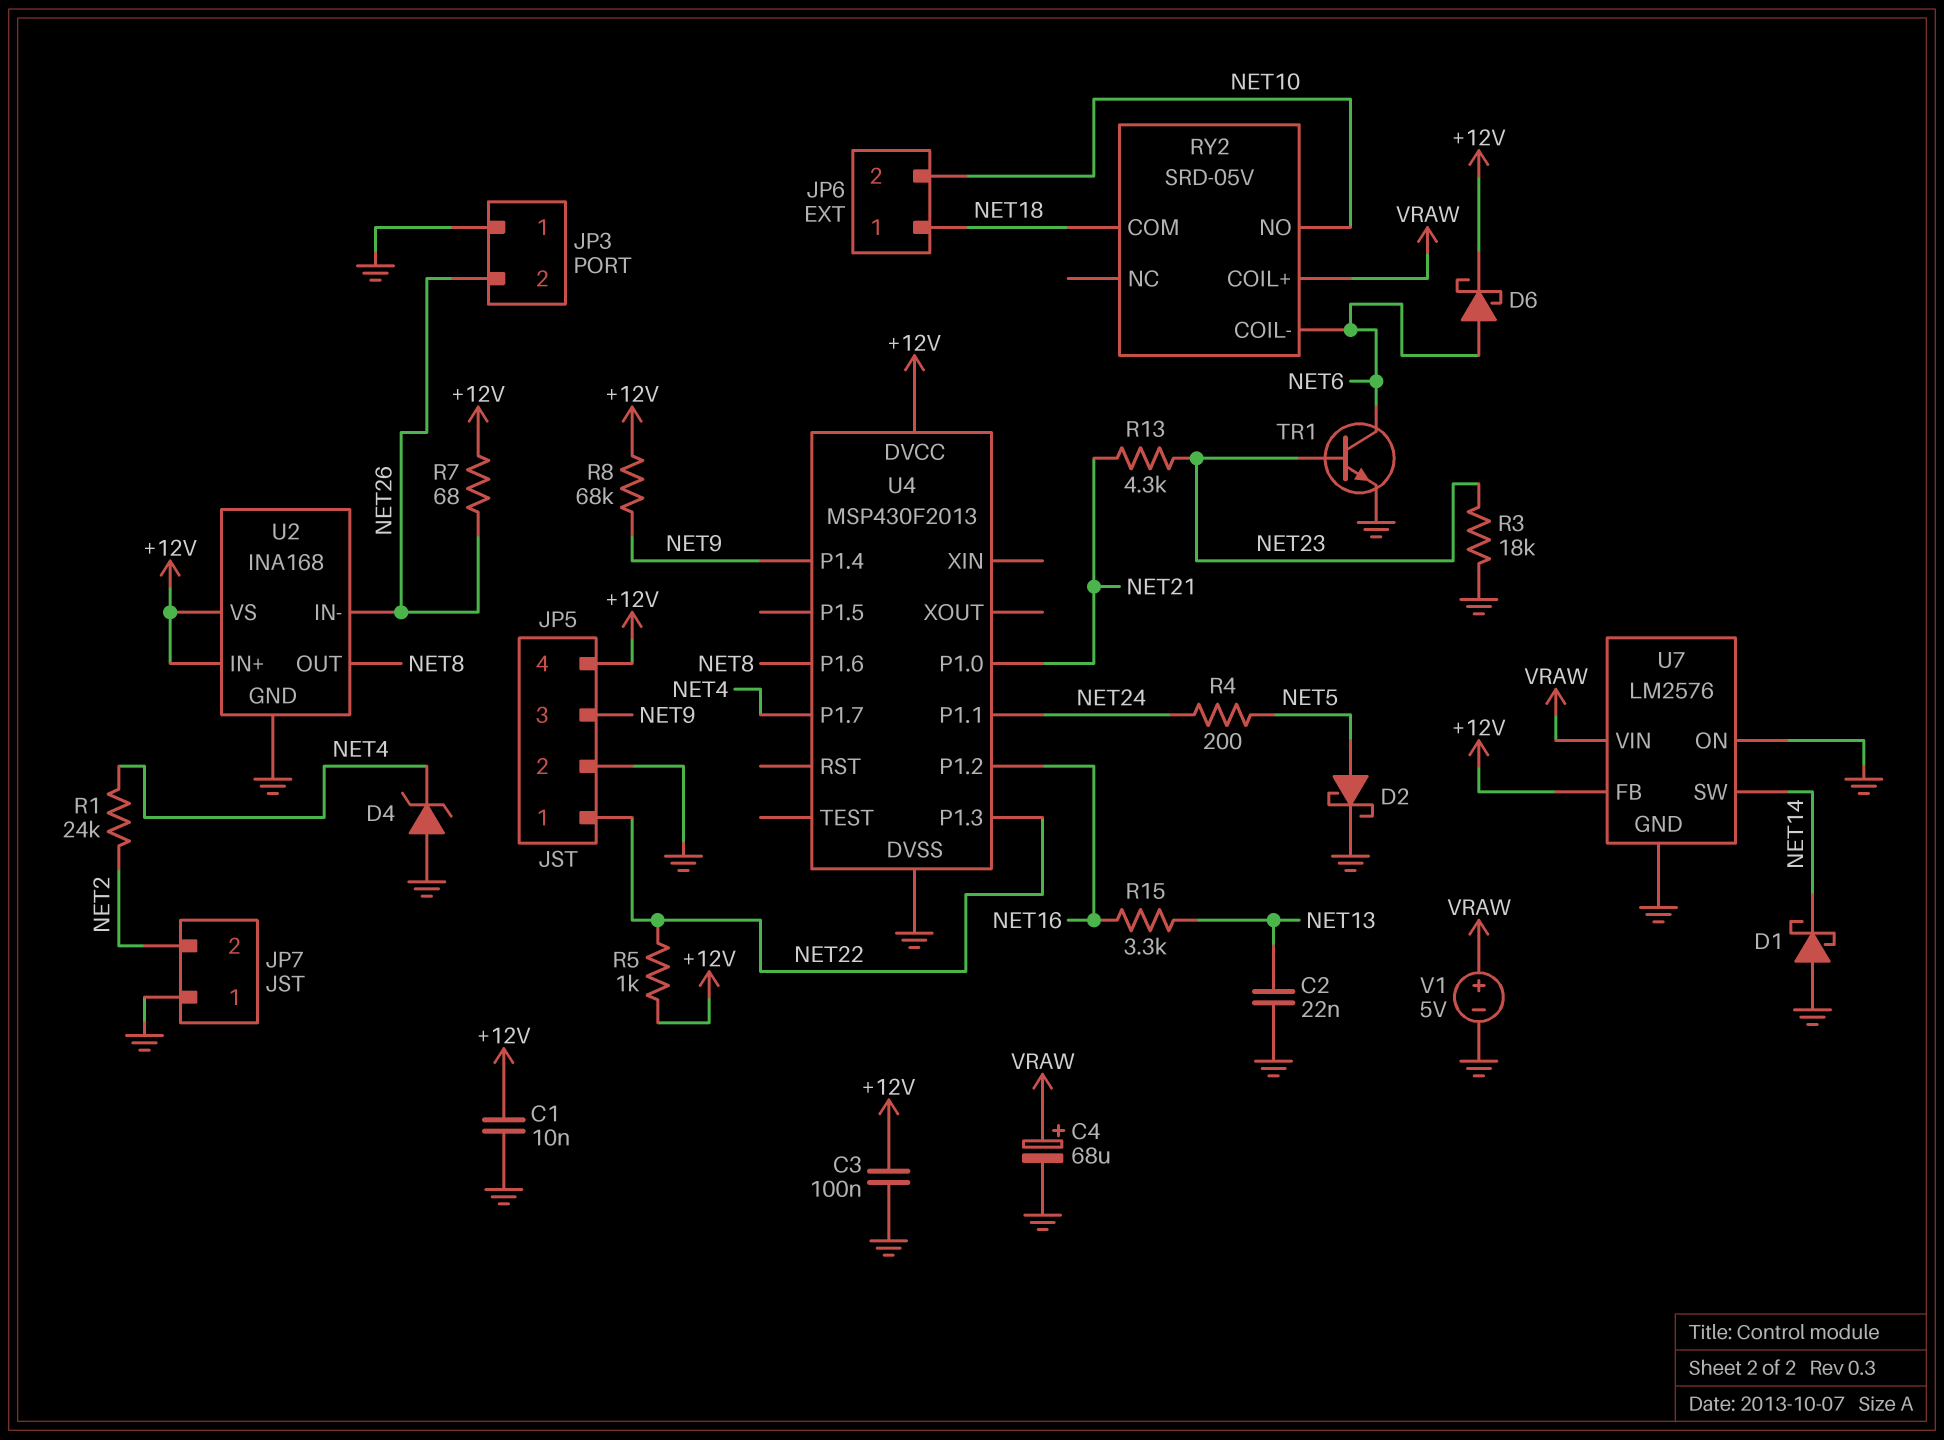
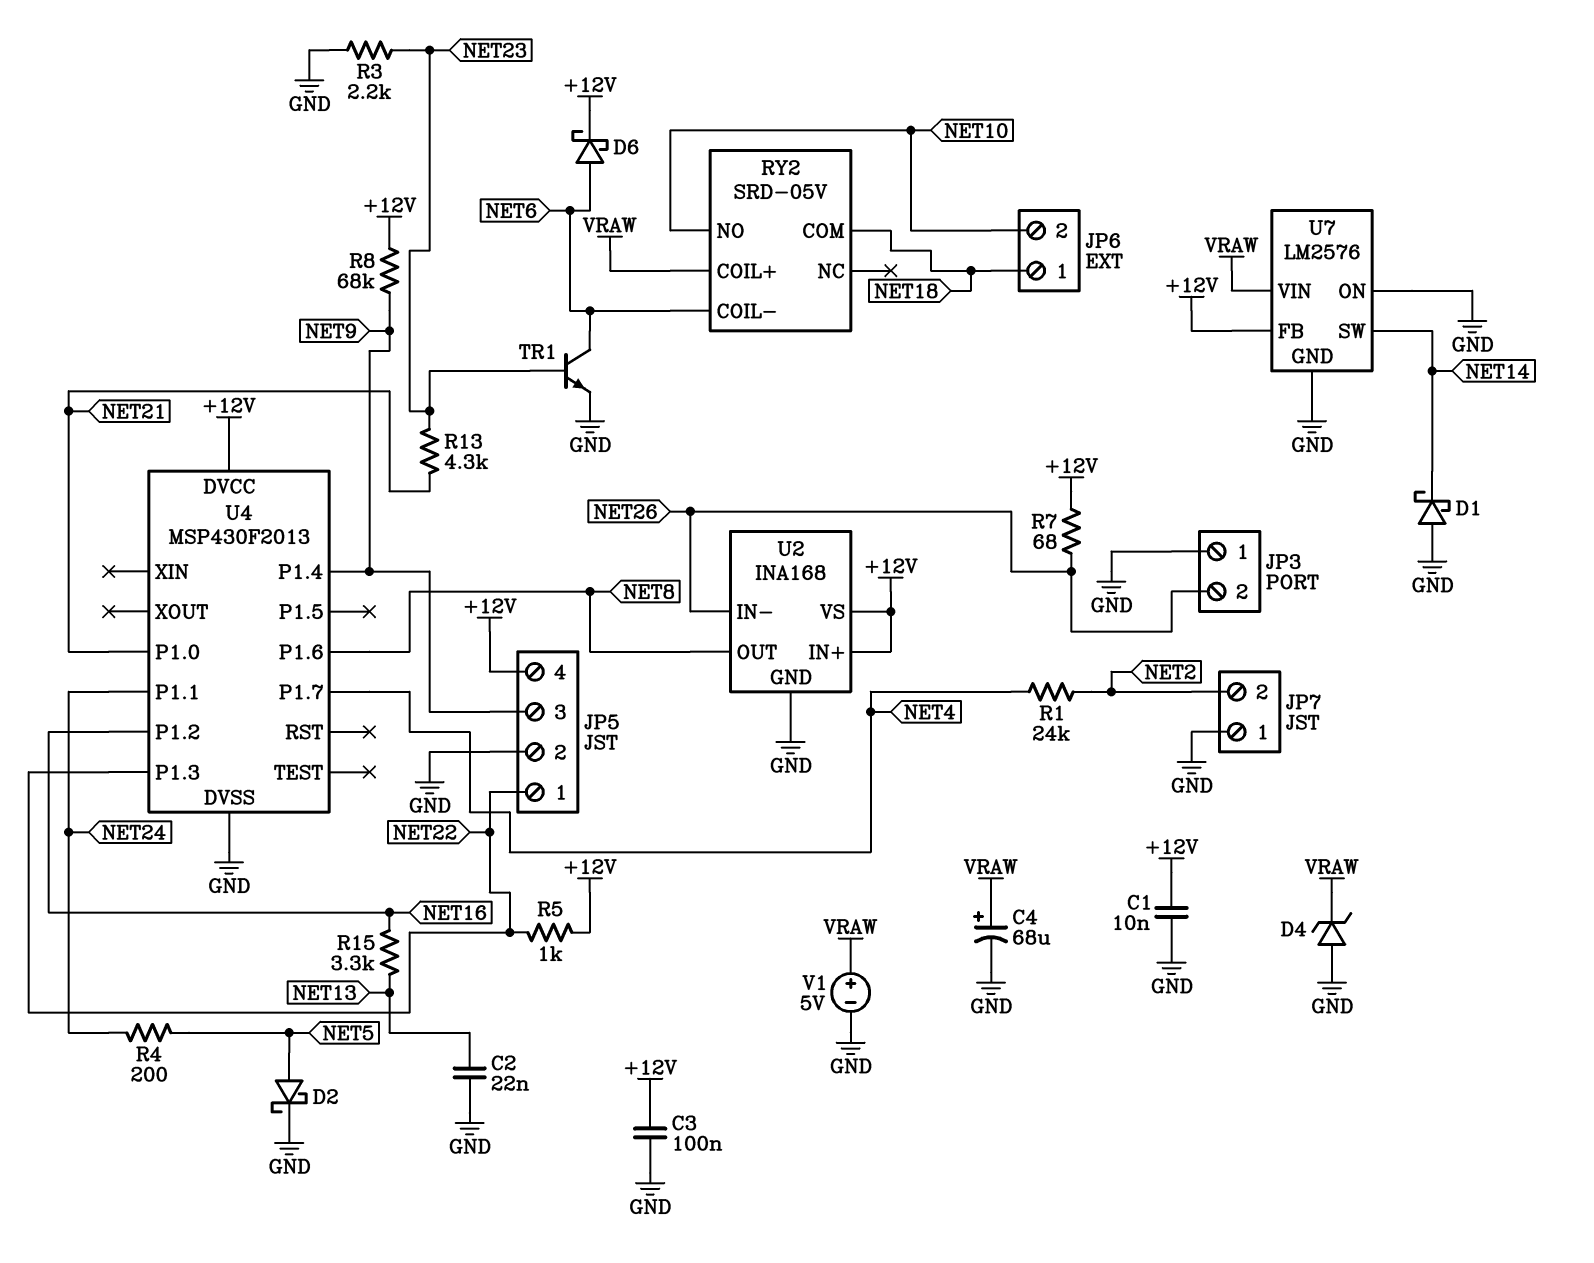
D4: zener (A GND, K NET4) -> zener (A GND, K VRAW)
R3: 18k (GND, NET23) -> 2.2k (GND, NET23)

